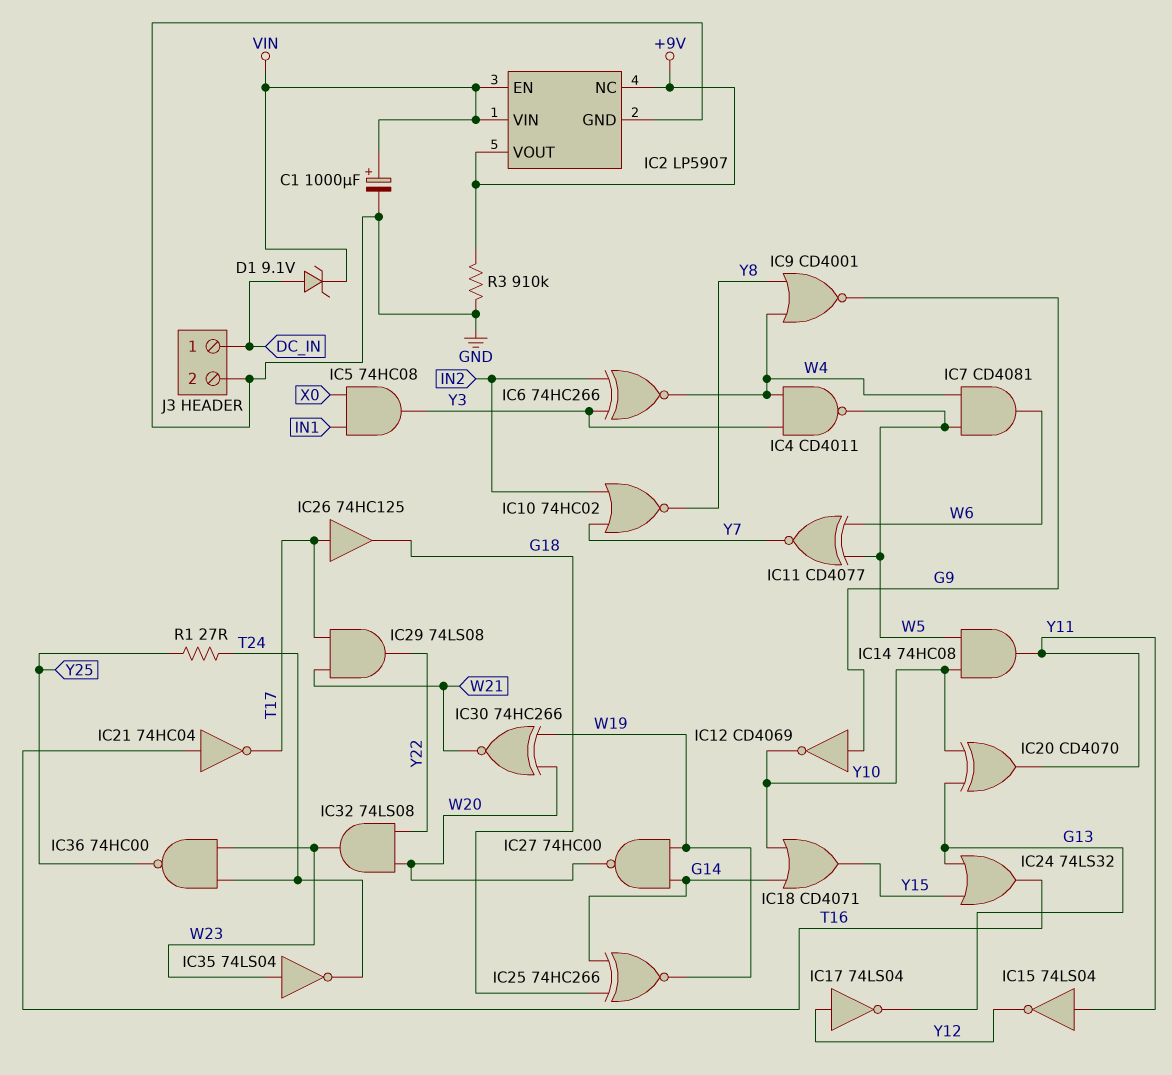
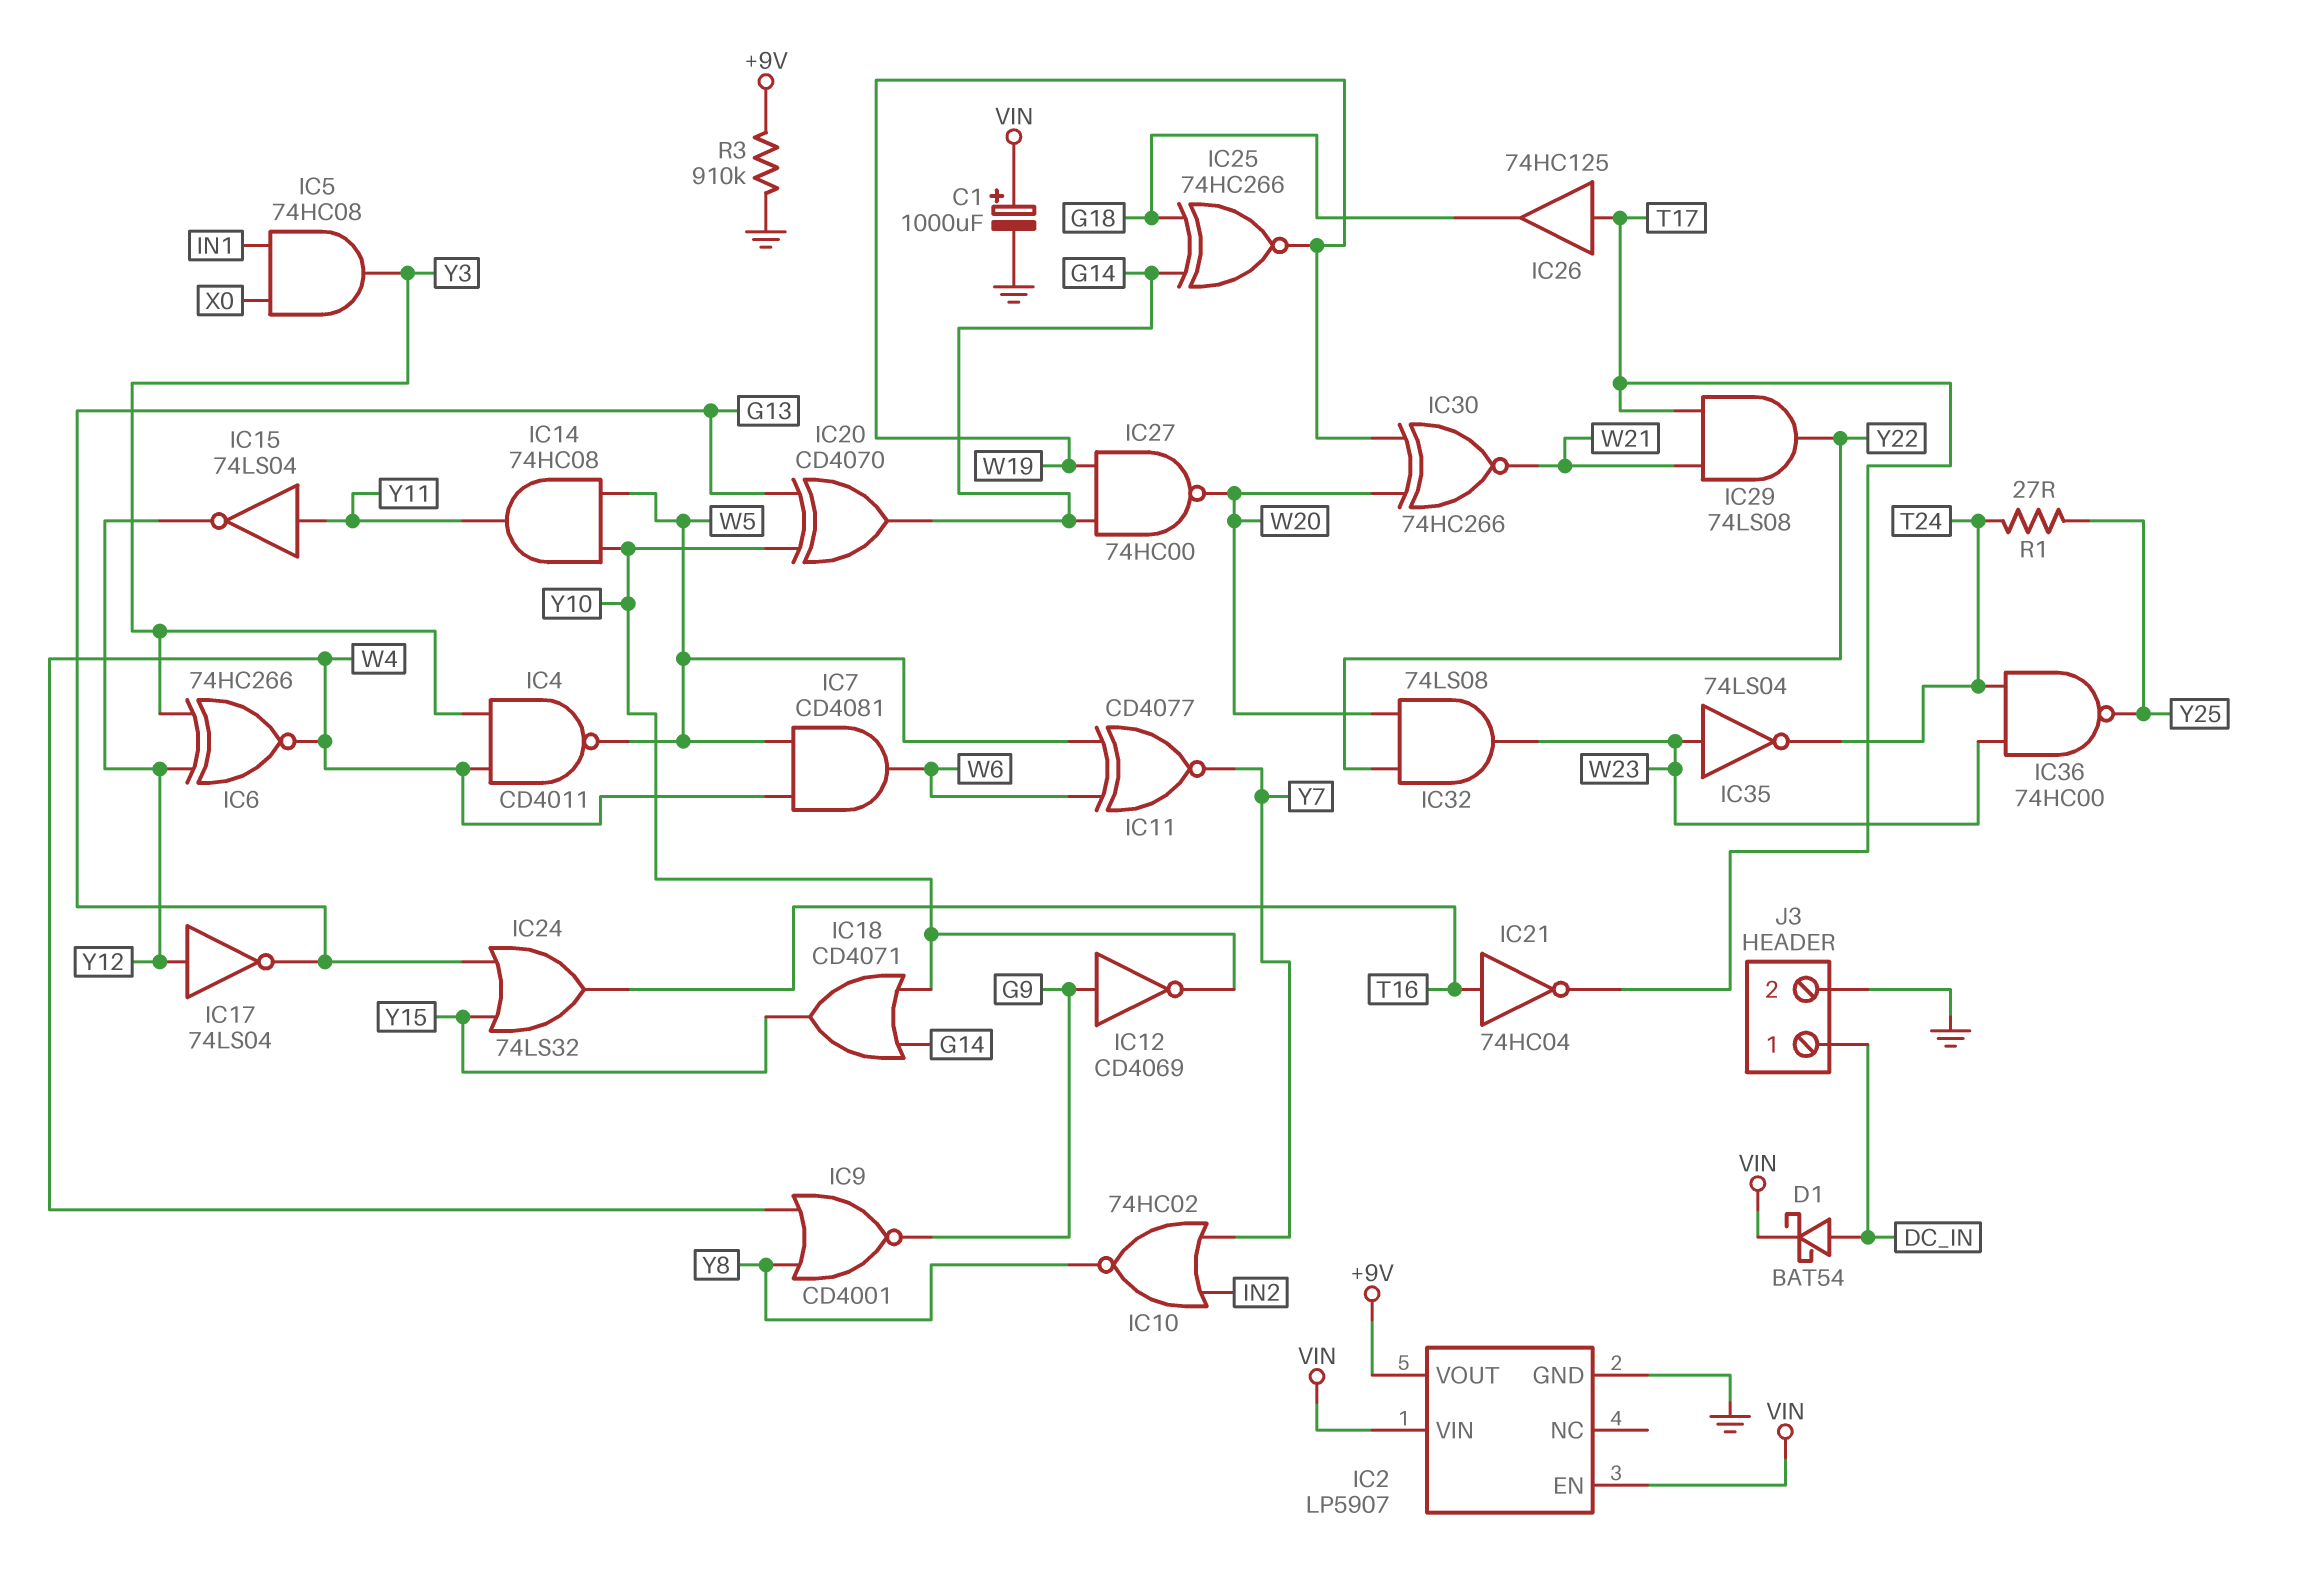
D1: zener 9.1V (A DC_IN, K VIN) -> schottky BAT54 (A DC_IN, K VIN)
IC2 pin NC: +9V -> none
IC6: XNOR 74HC266 (in IN2, in Y3, out W4) -> XNOR 74HC266 (in Y3, in Y12, out W4)
IC20: XOR CD4070 (in G13, in Y10, out Y11) -> XOR CD4070 (in G13, in Y10, out G14)

